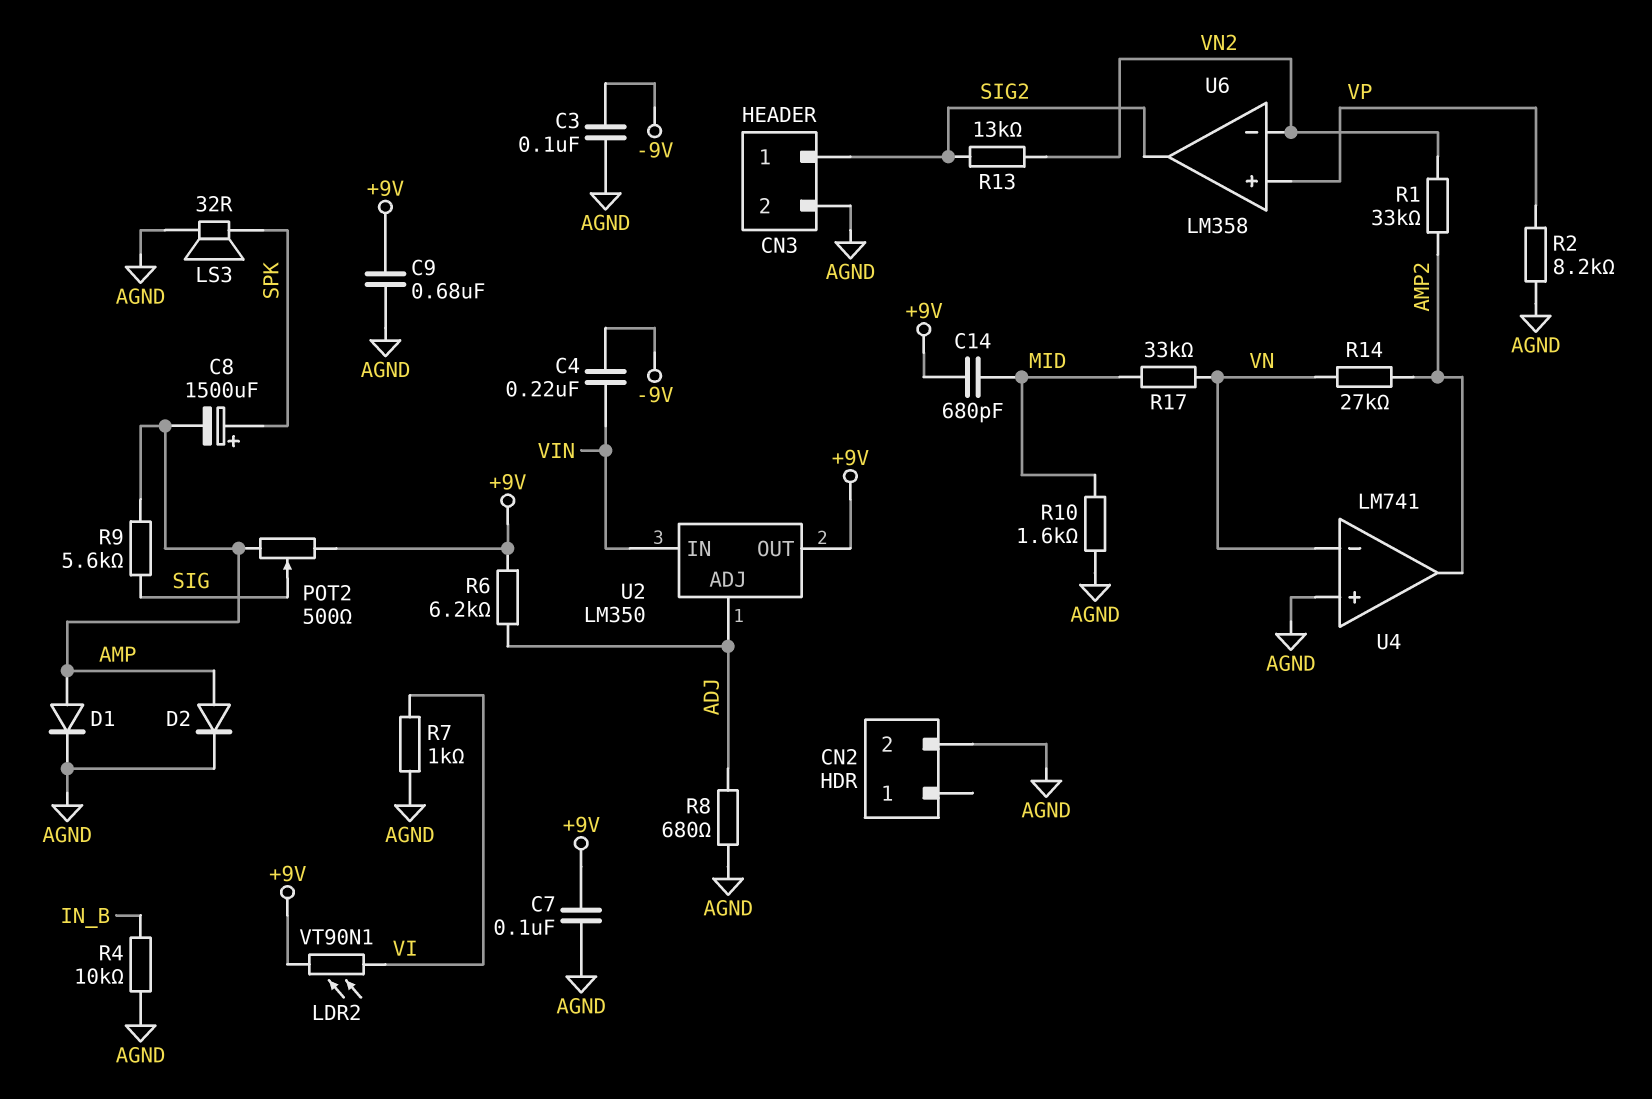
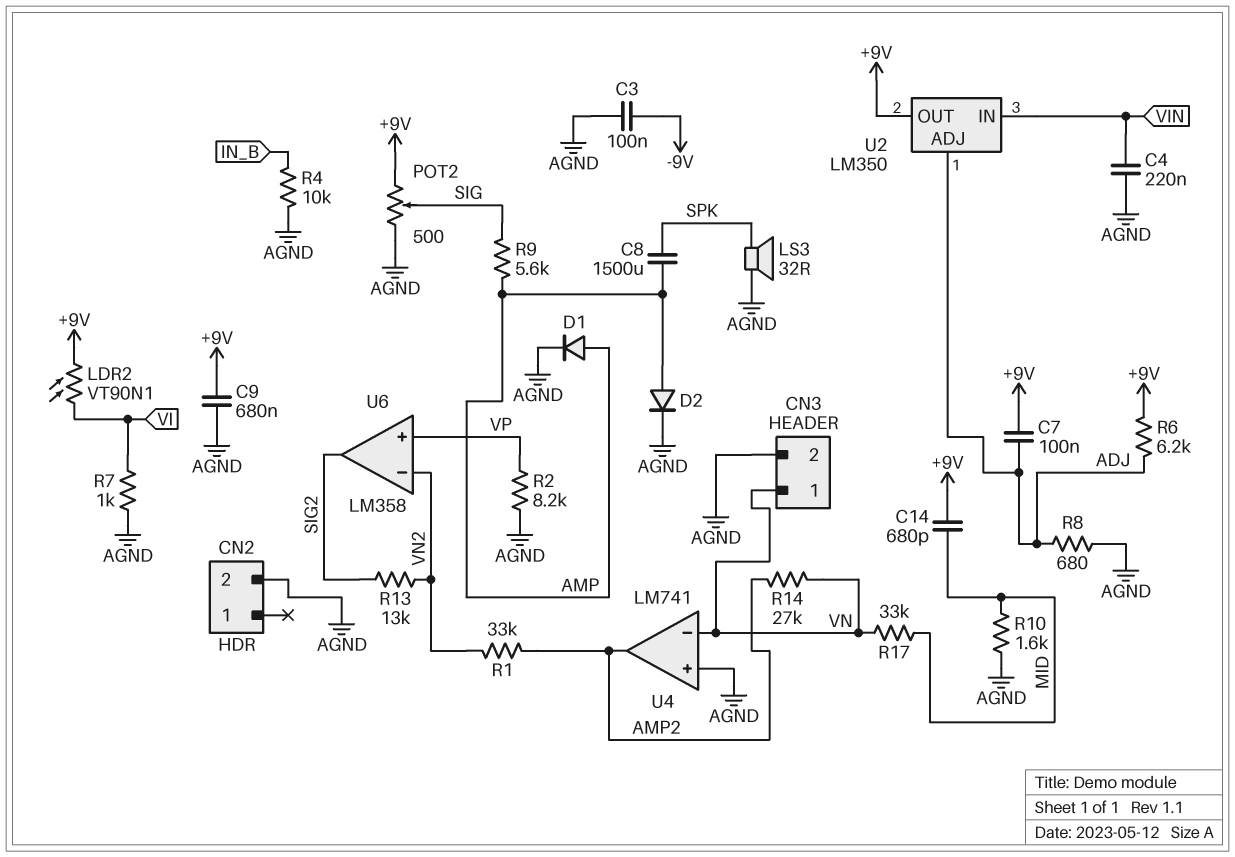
C4: 220nF (-9V, VIN) -> 220nF (AGND, VIN)
C7: 100nF (+9V, AGND) -> 100nF (+9V, ADJ)
C8: 1500uF (plus SPK, minus AMP) -> 1500uF (AMP, SPK)
CN3 pin 1: SIG2 -> VN
POT2: 500 (+9V, AMP, wiper SIG) -> 500 (+9V, AGND, wiper SIG)

